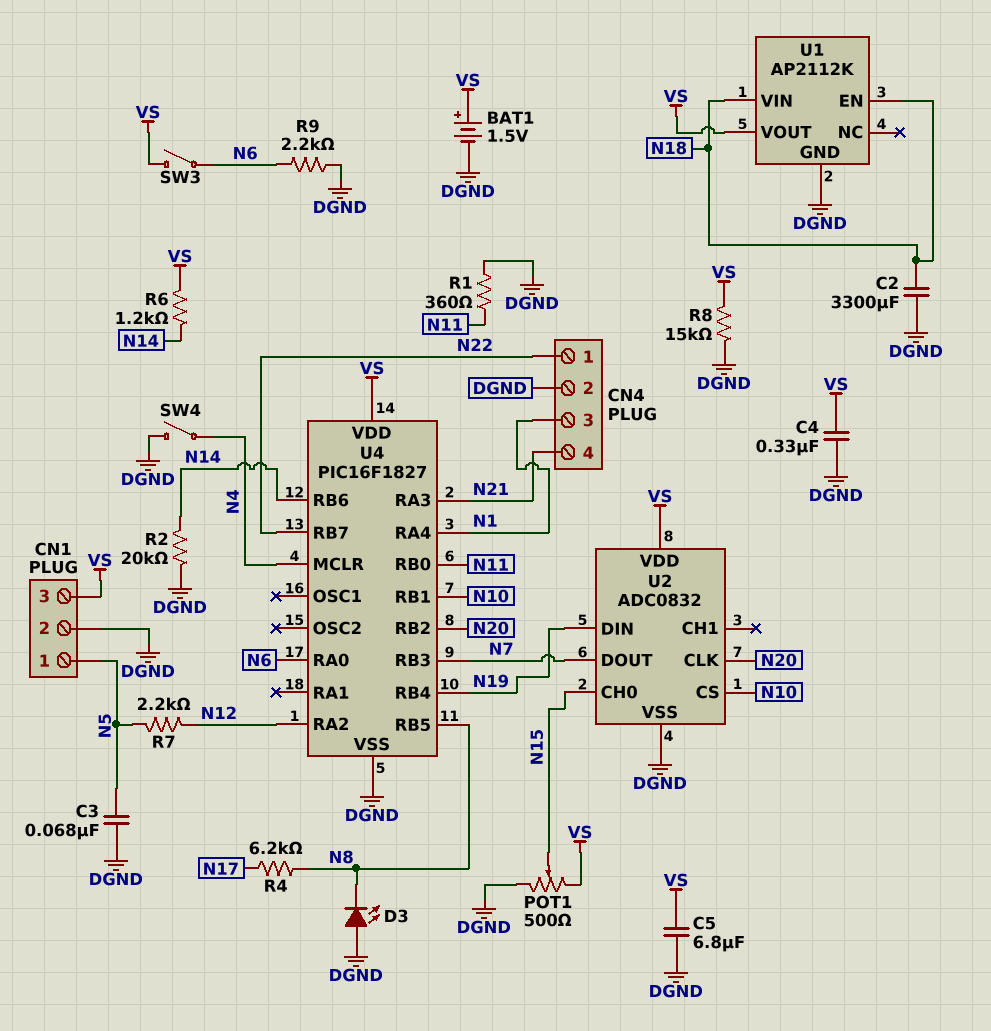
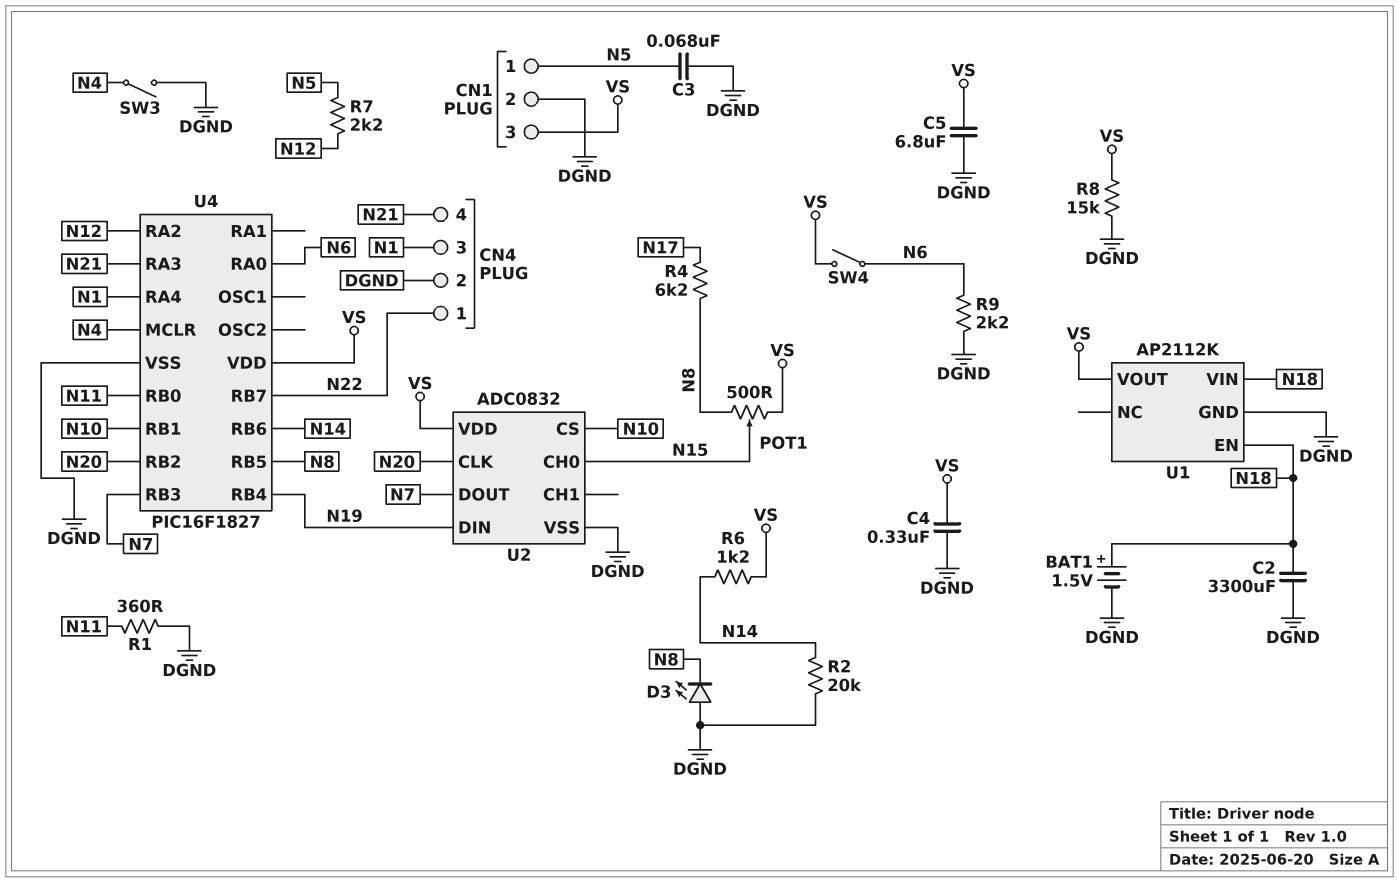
BAT1: 1.5V (plus VS, minus DGND) -> 1.5V (plus N18, minus DGND)
POT1: 500 (DGND, VS, wiper N15) -> 500 (N8, VS, wiper N15)
SW3: switch (N6, VS) -> switch (DGND, N4)
SW4: switch (DGND, N4) -> switch (N6, VS)

